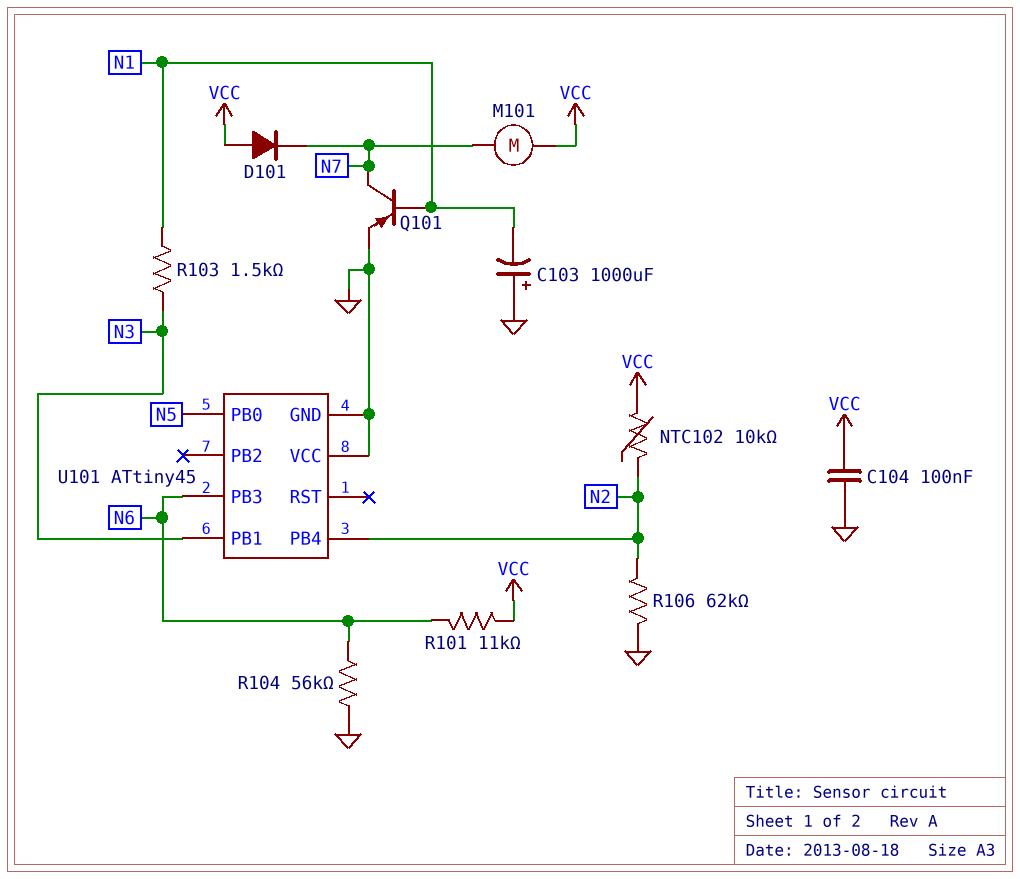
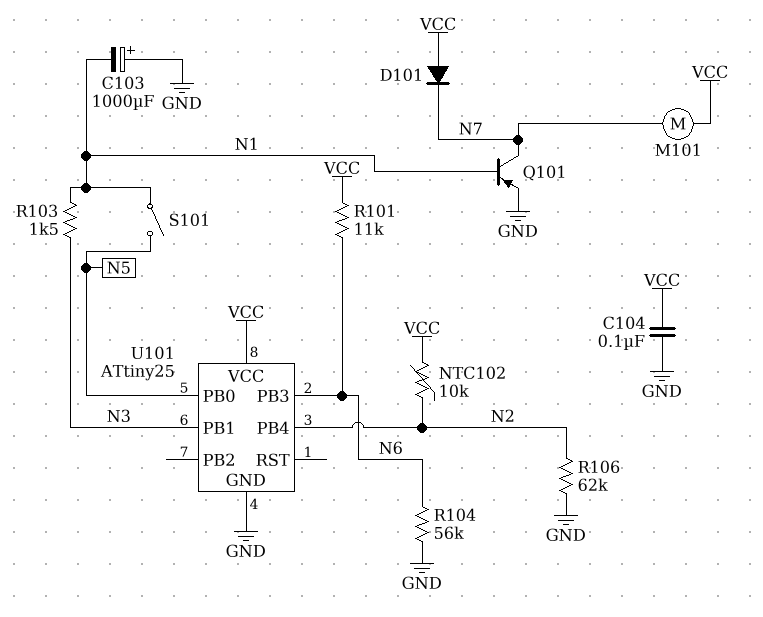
S101: none -> switch (N1, N5)
U101: ATtiny45 -> ATtiny25
U101 pin VCC: GND -> VCC

